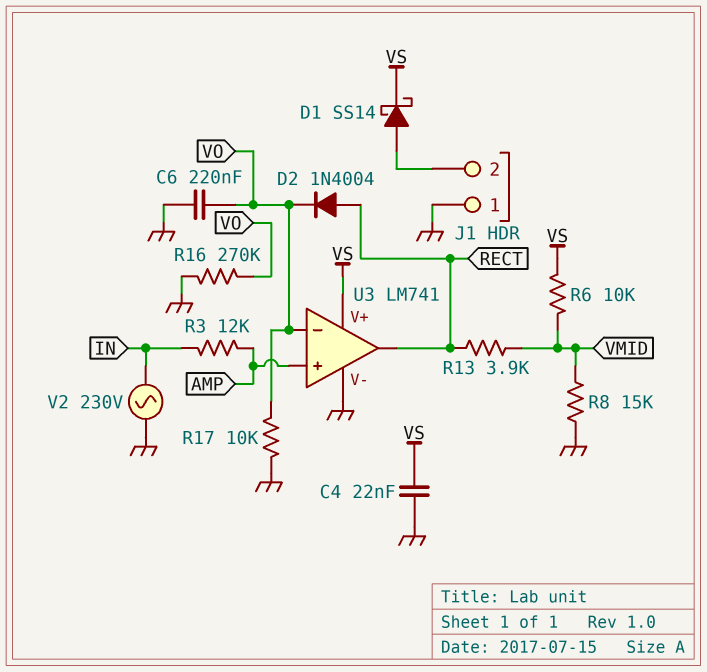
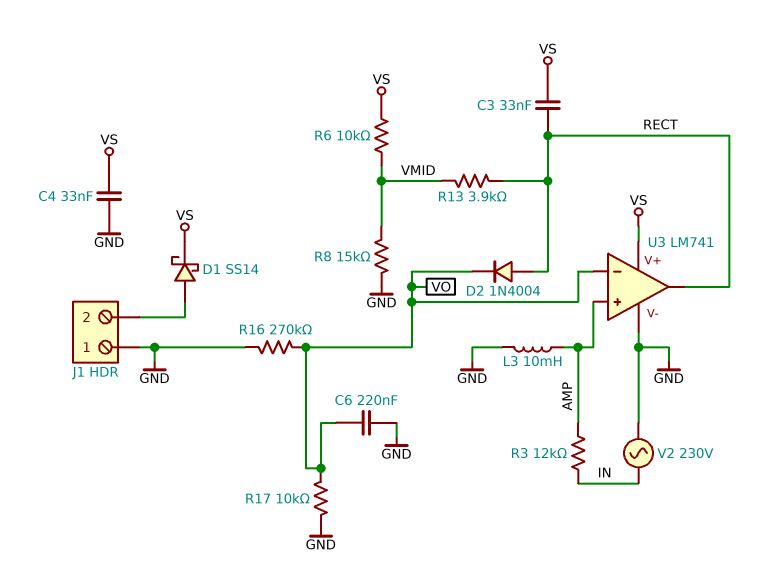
C3: none -> 33nF (RECT, VS)
C4: 22nF (GND, VS) -> 33nF (GND, VS)
L3: none -> 10mH (AMP, GND)

